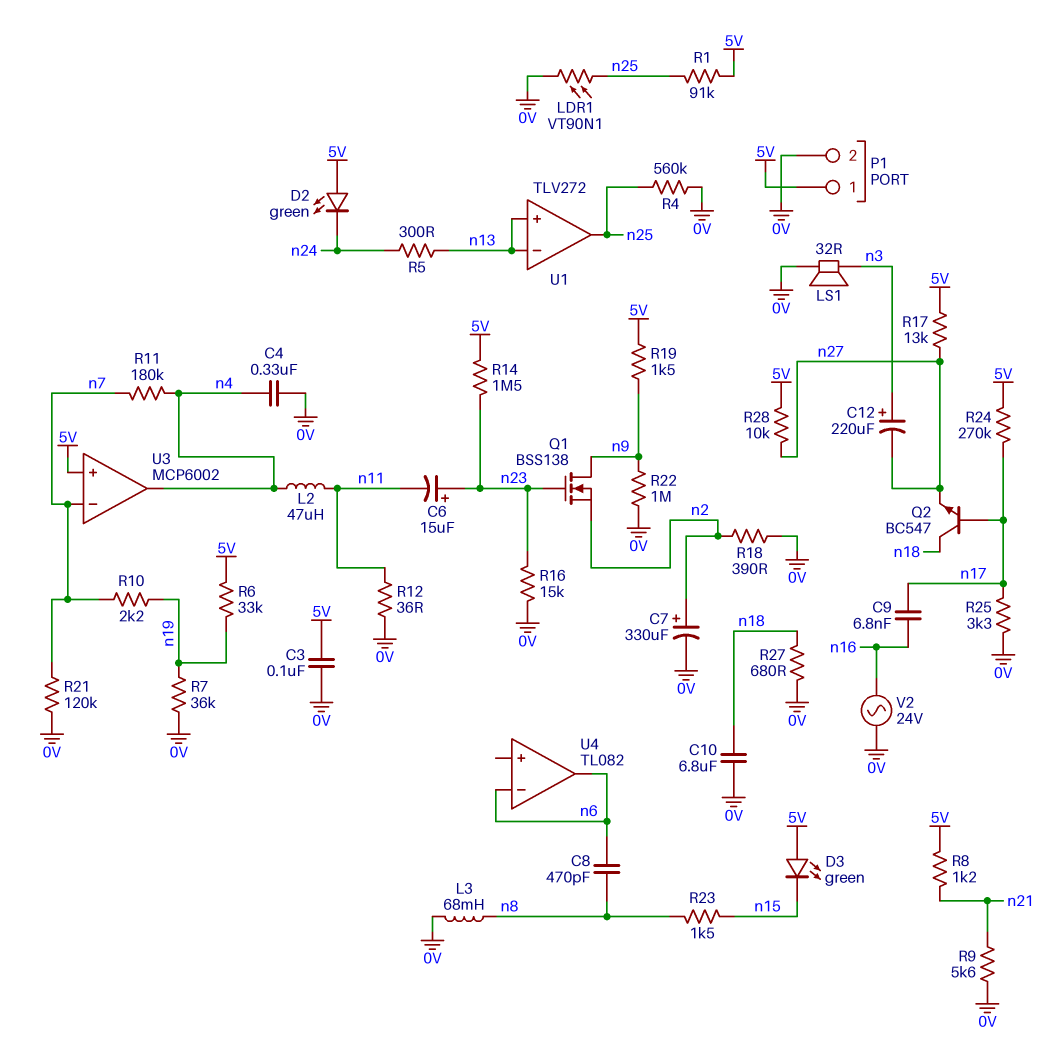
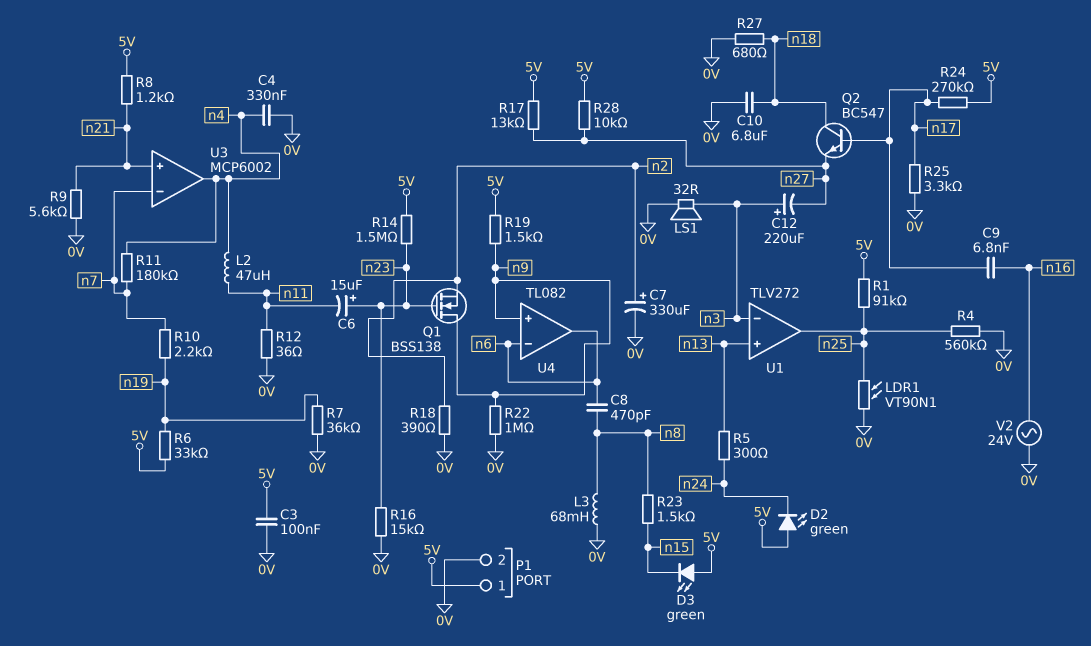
R21: 120k (0V, n7) -> none
U1 pin in-: n13 -> n3
U3 pin in+: 5V -> n21
U4 pin in+: none -> n9

